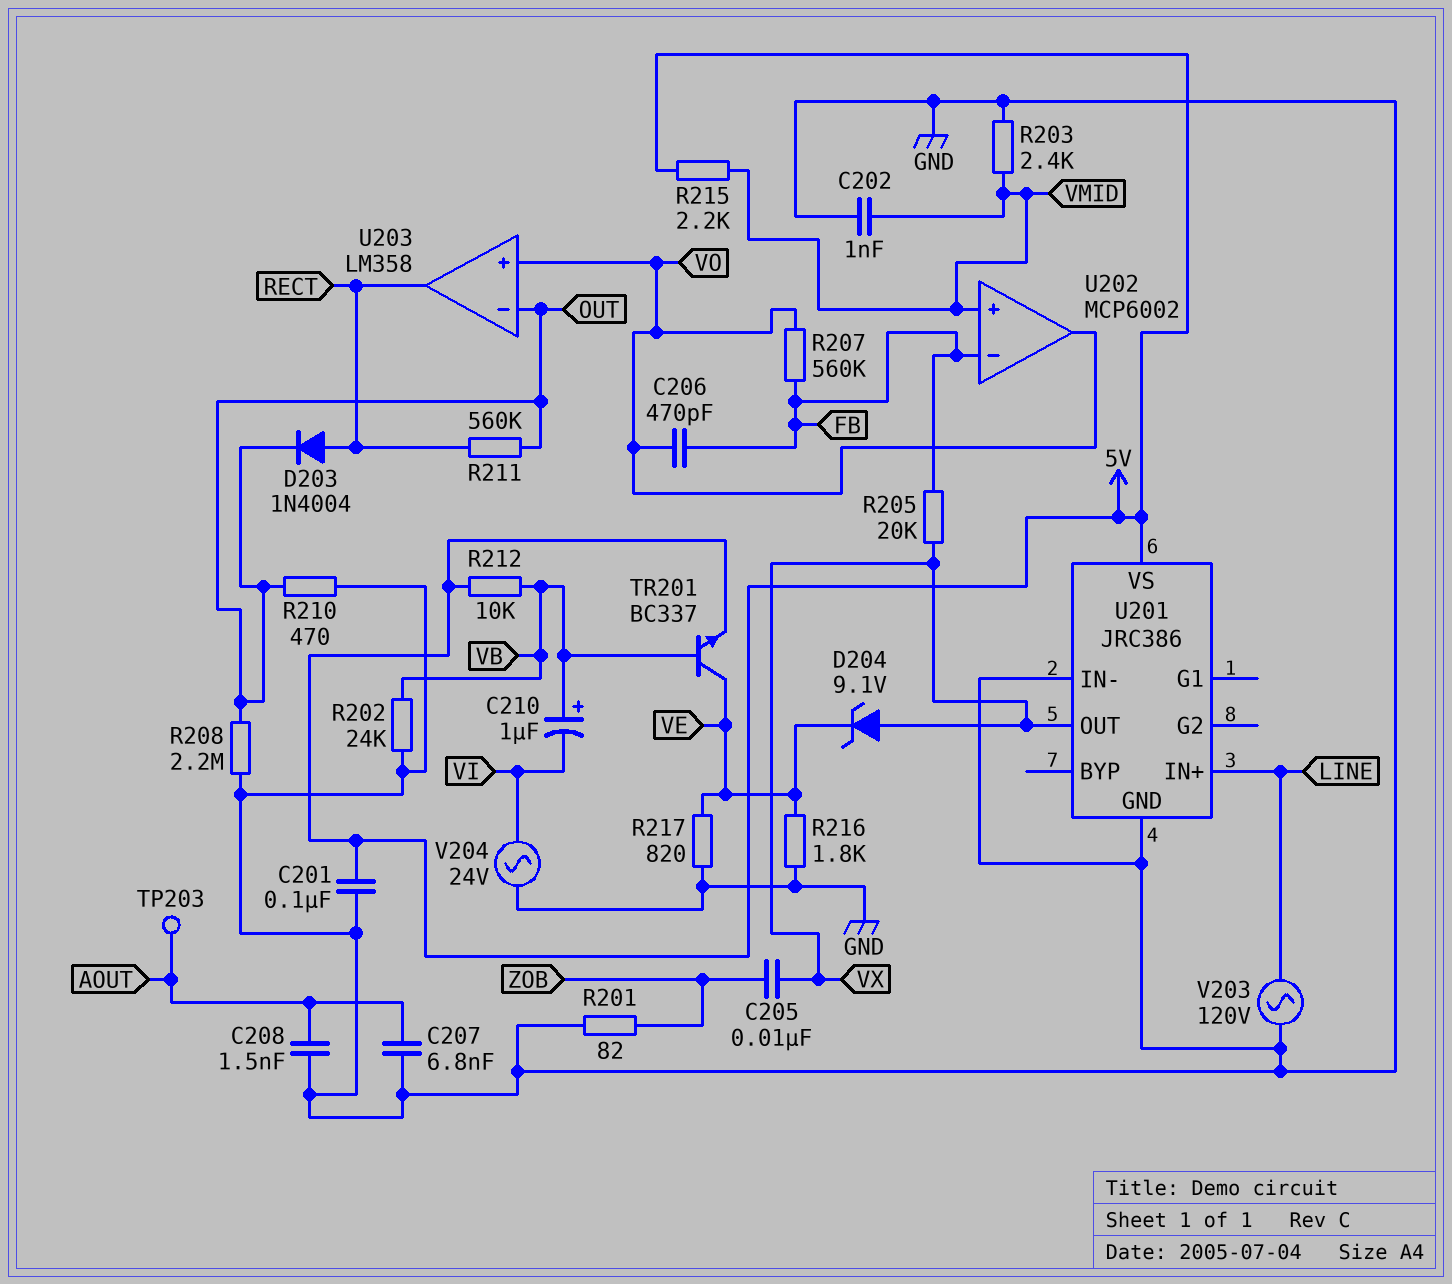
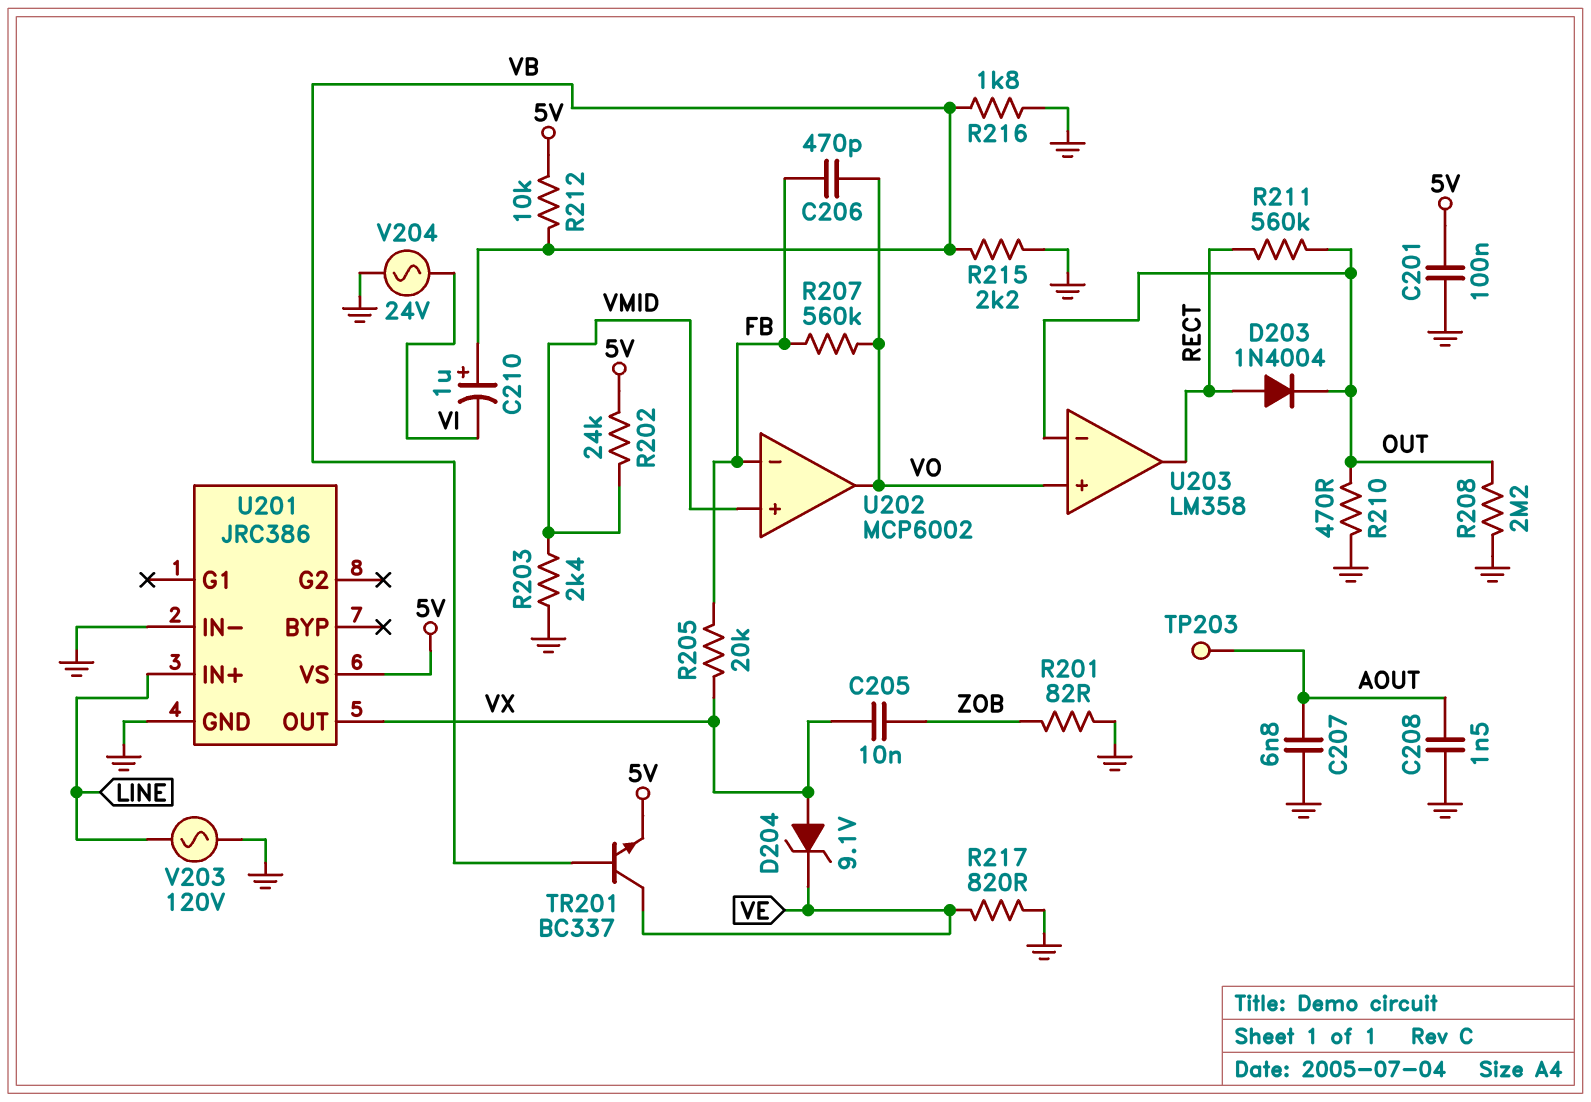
C202: 1nF (GND, VMID) -> none
R202: 24k (GND, VB) -> 24k (5V, VMID)
R215: 2.2k (5V, VMID) -> 2.2k (GND, VB)
R216: 1.8k (GND, VE) -> 1.8k (GND, VB)

